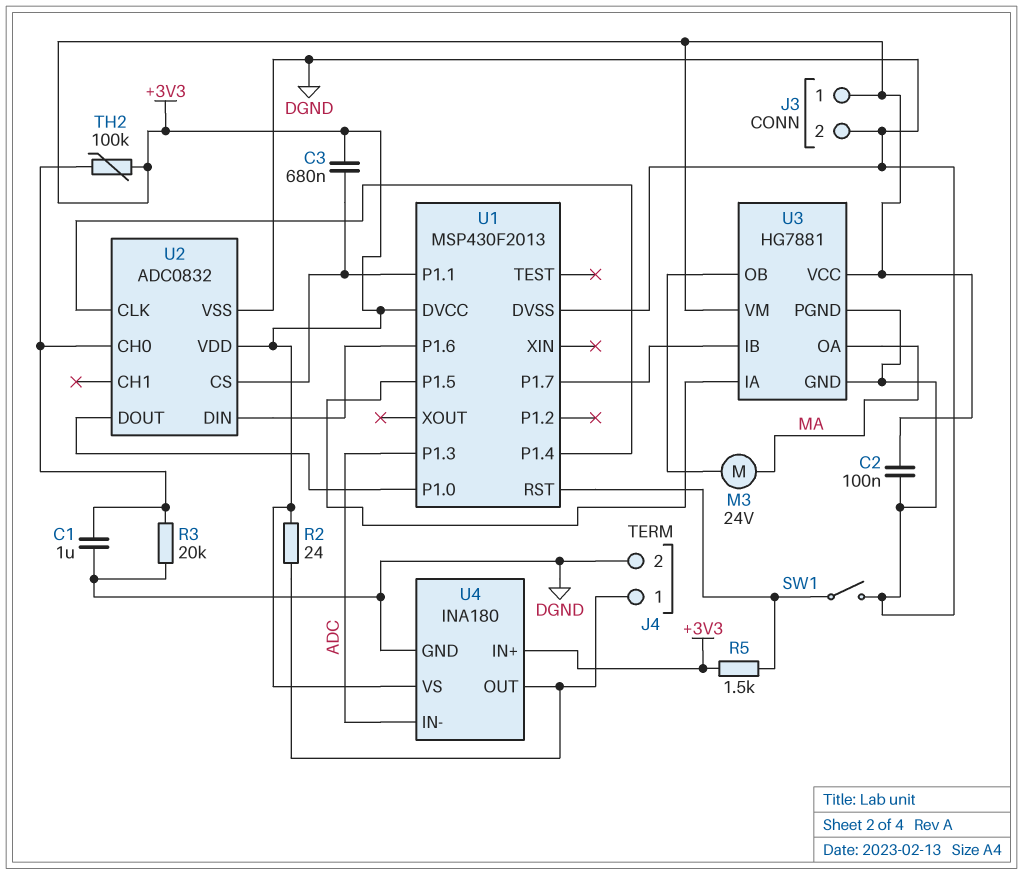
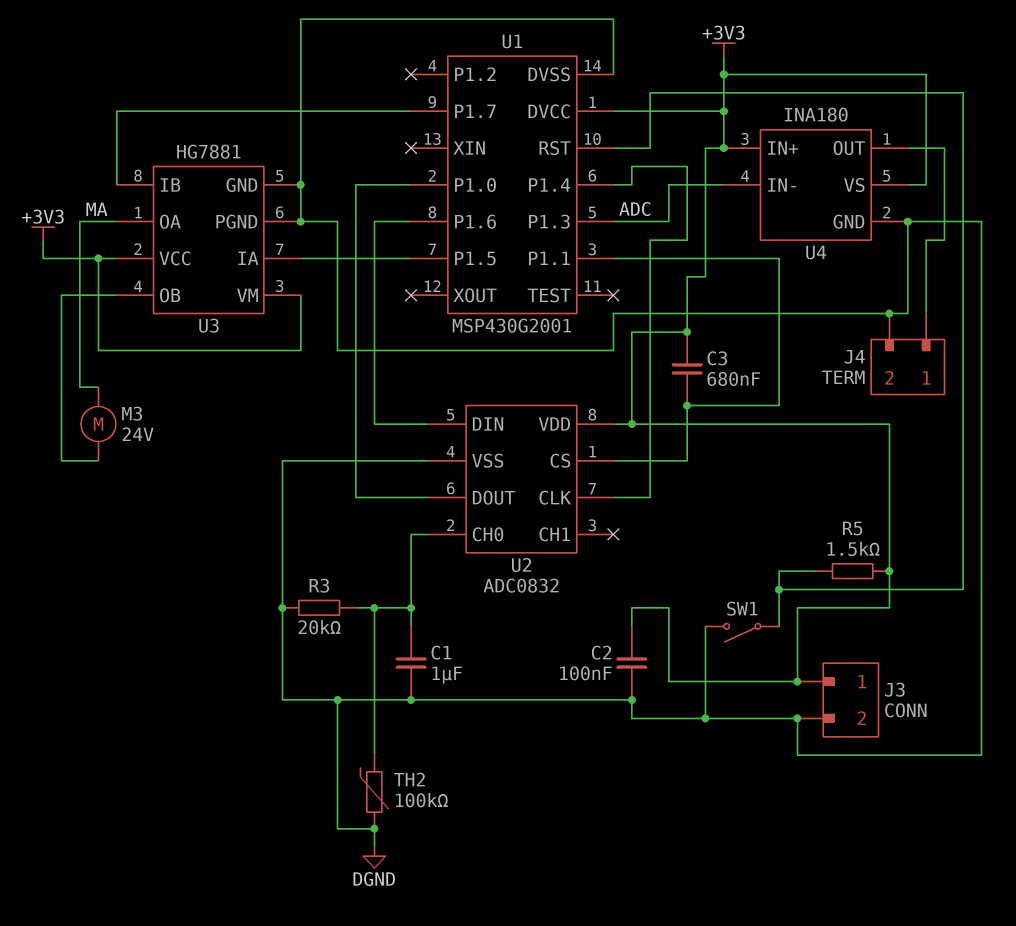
R2: 24 (+3V3, J4/1) -> none
TH2: 100k (+3V3, U2/CH0) -> 100k (DGND, U2/CH0)
U1: MSP430F2013 -> MSP430G2001

